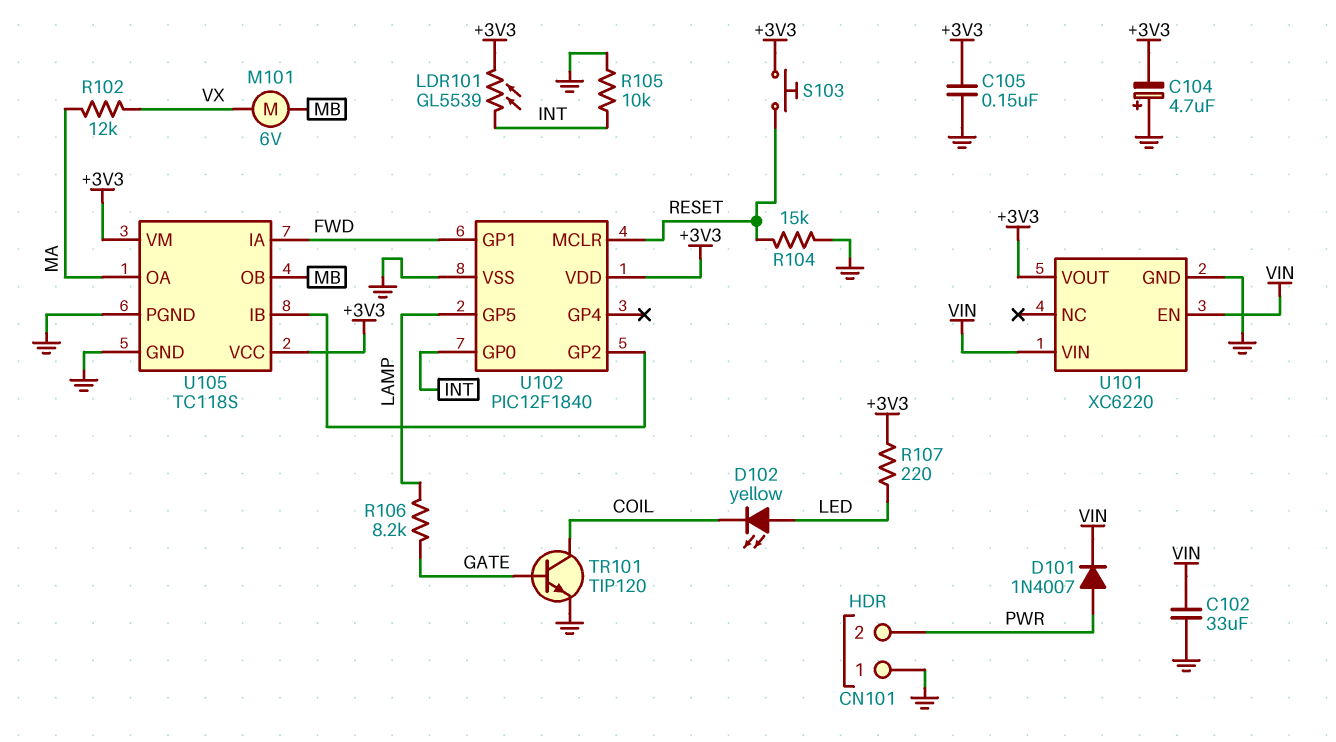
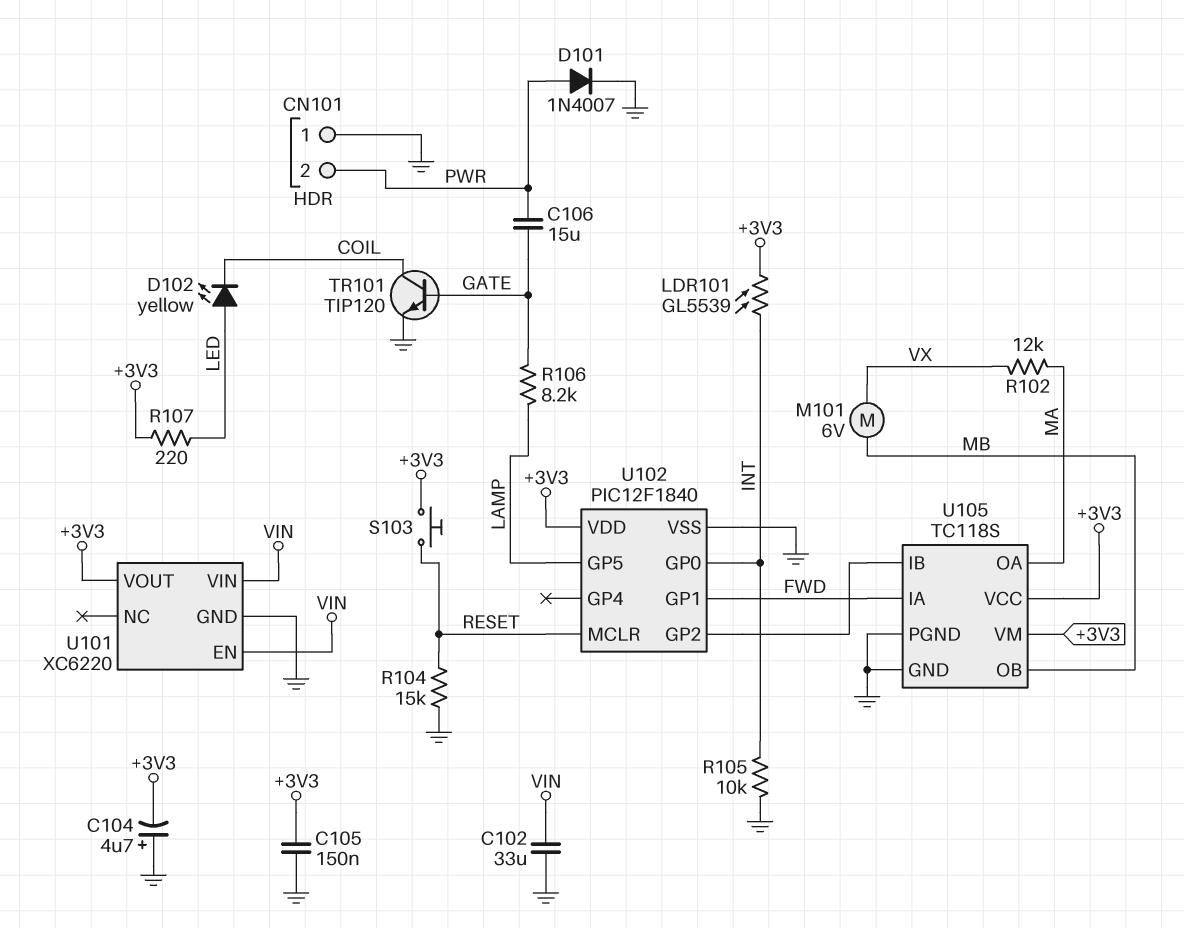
C106: none -> 15uF (GATE, PWR)
D101: diode 1N4007 (A PWR, K VIN) -> diode 1N4007 (A PWR, K GND)

